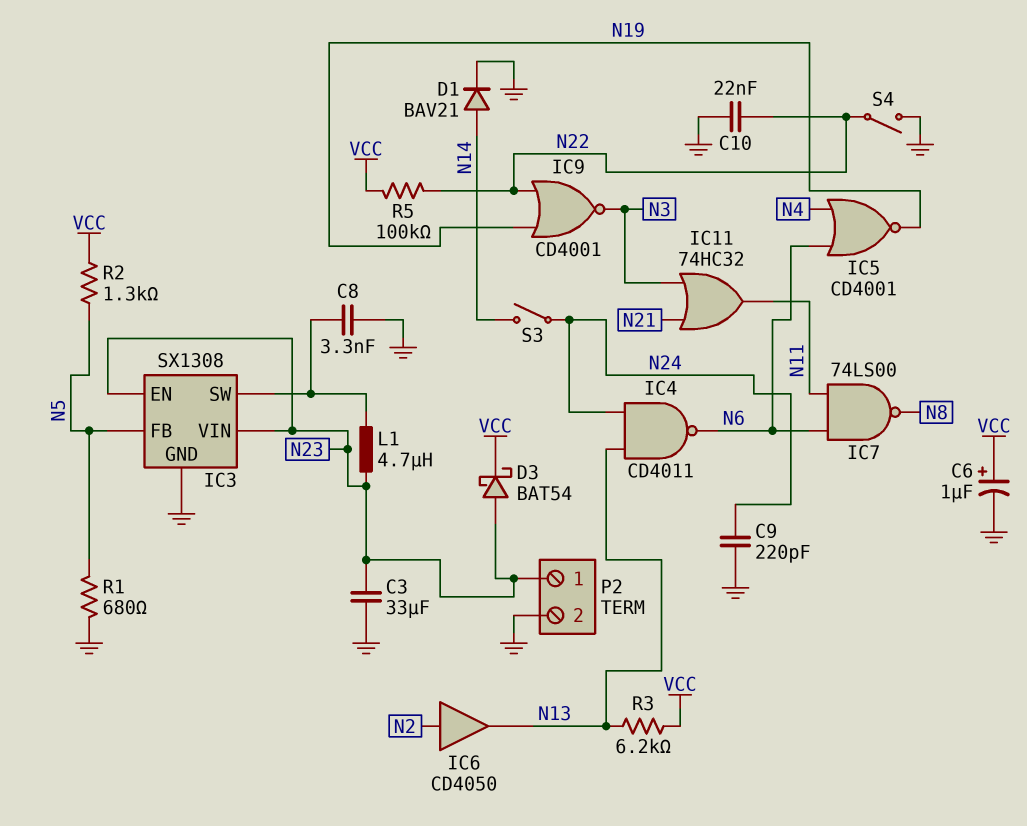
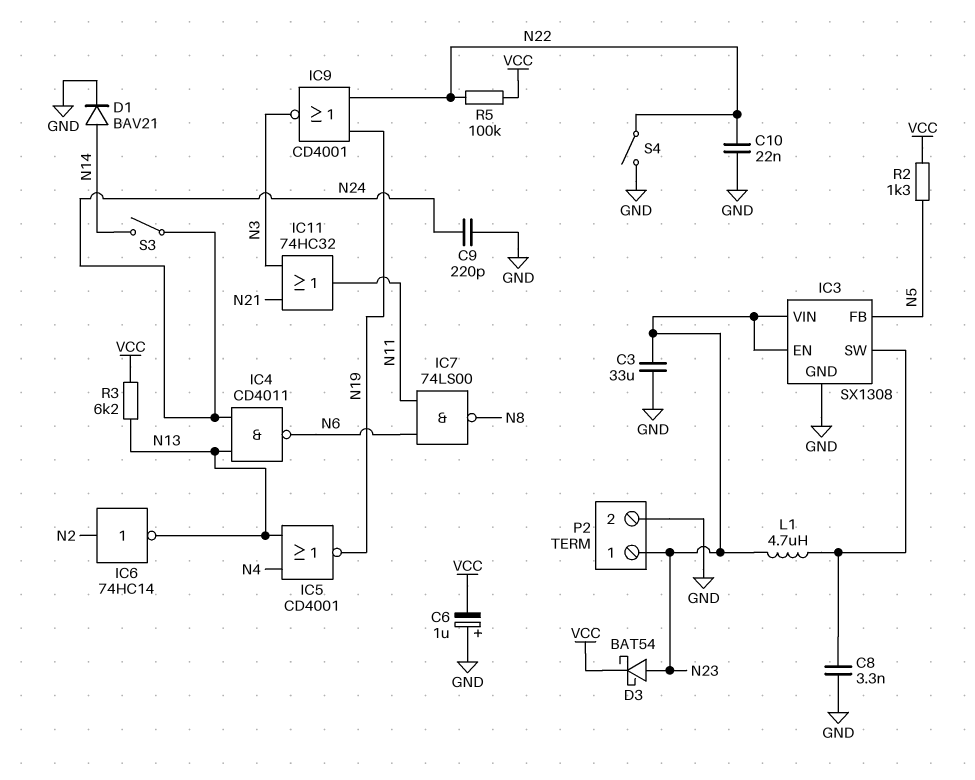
C6: 1uF (plus VCC, minus GND) -> 1uF (plus GND, minus VCC)
IC5: NOR CD4001 (in N4, in N6, out N19) -> NOR CD4001 (in N4, in N13, out N19)
IC6: buffer CD4050 (in N2, out N13) -> NOT 74HC14 (in N2, out N13)
R1: 680 (GND, N5) -> none

